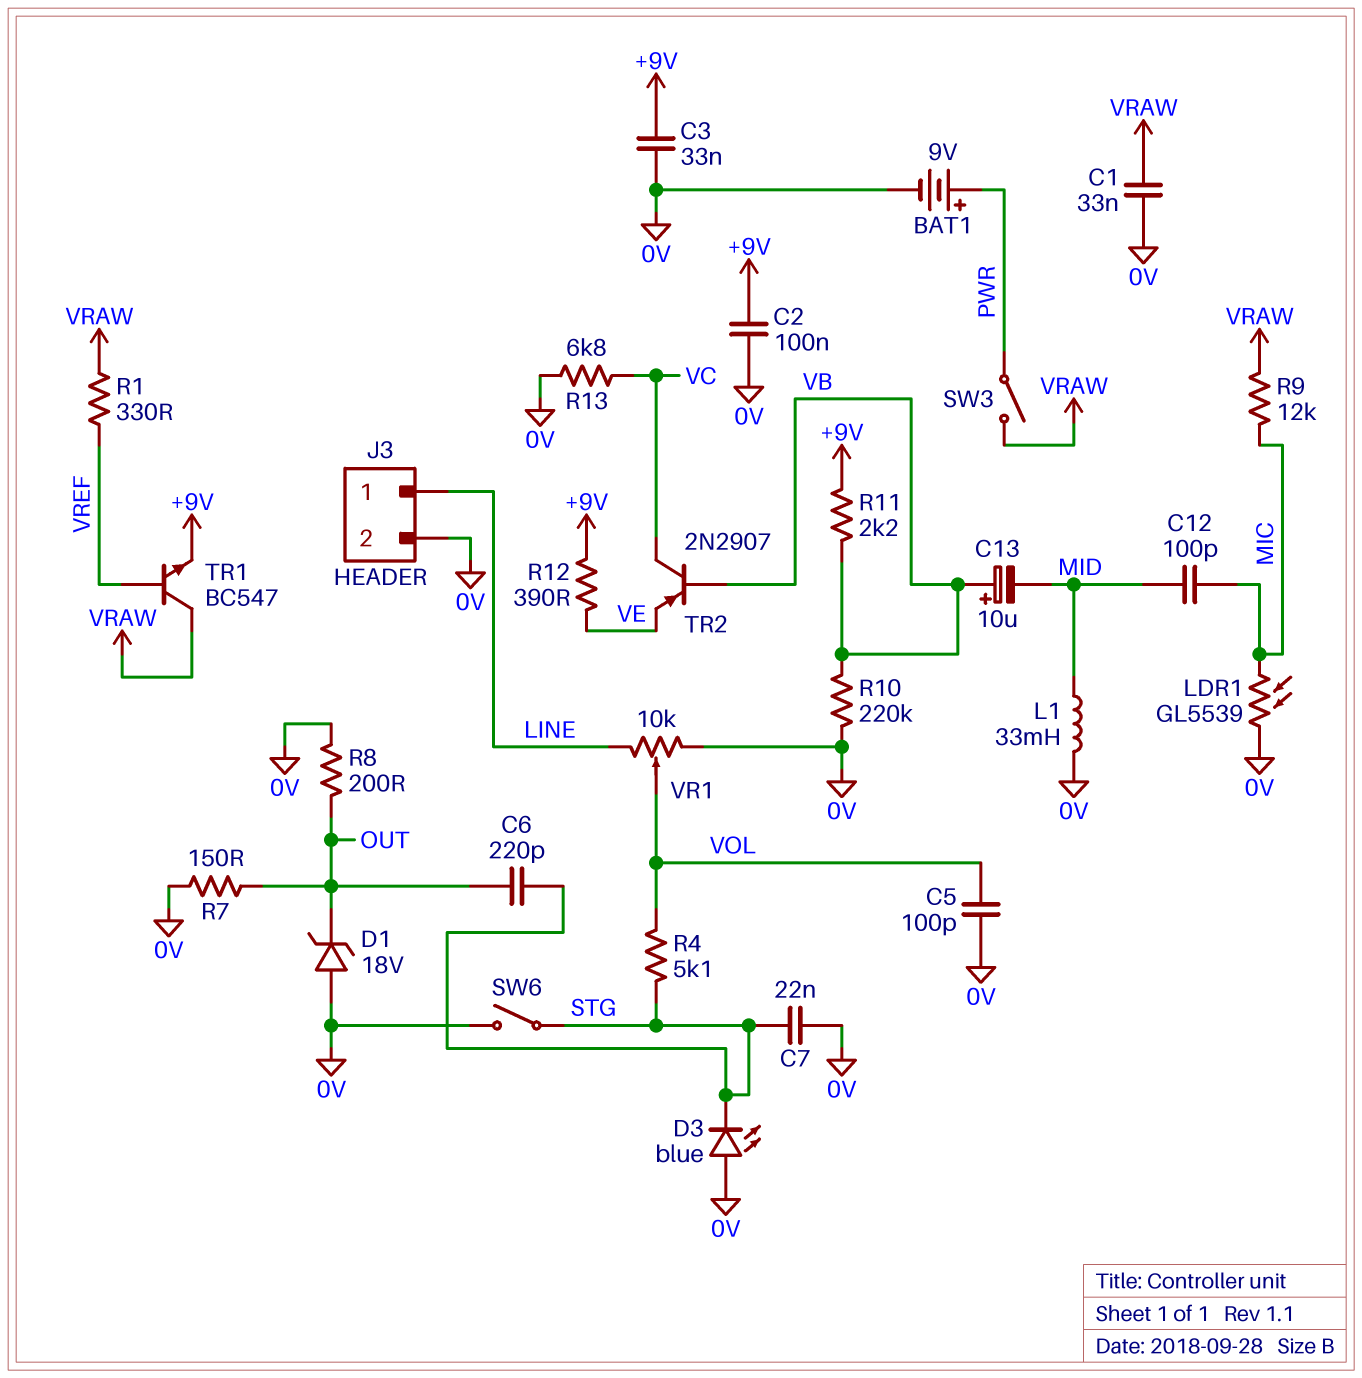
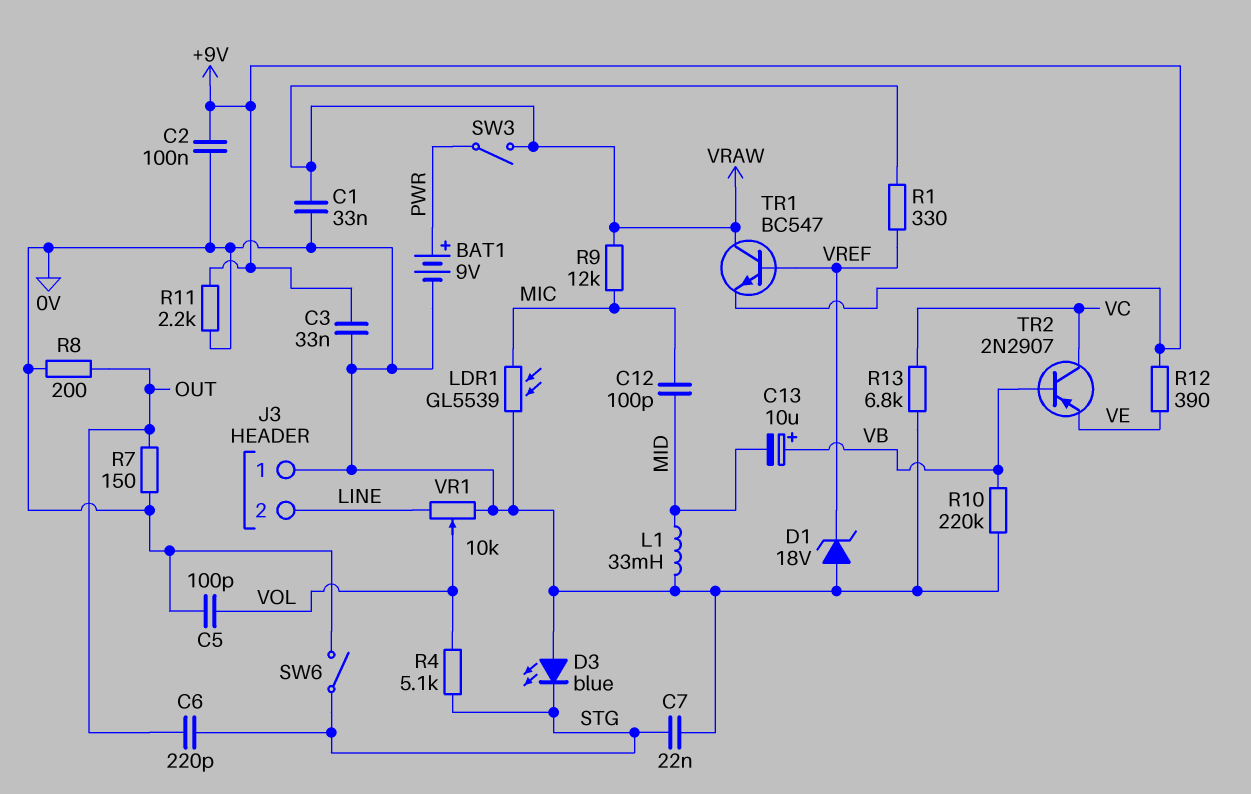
D1: zener 18V (A 0V, K OUT) -> zener 18V (A 0V, K VREF)
J3 pin 1: LINE -> 0V
J3 pin 2: 0V -> LINE
R11: 2.2k (+9V, VB) -> 2.2k (+9V, 0V)

